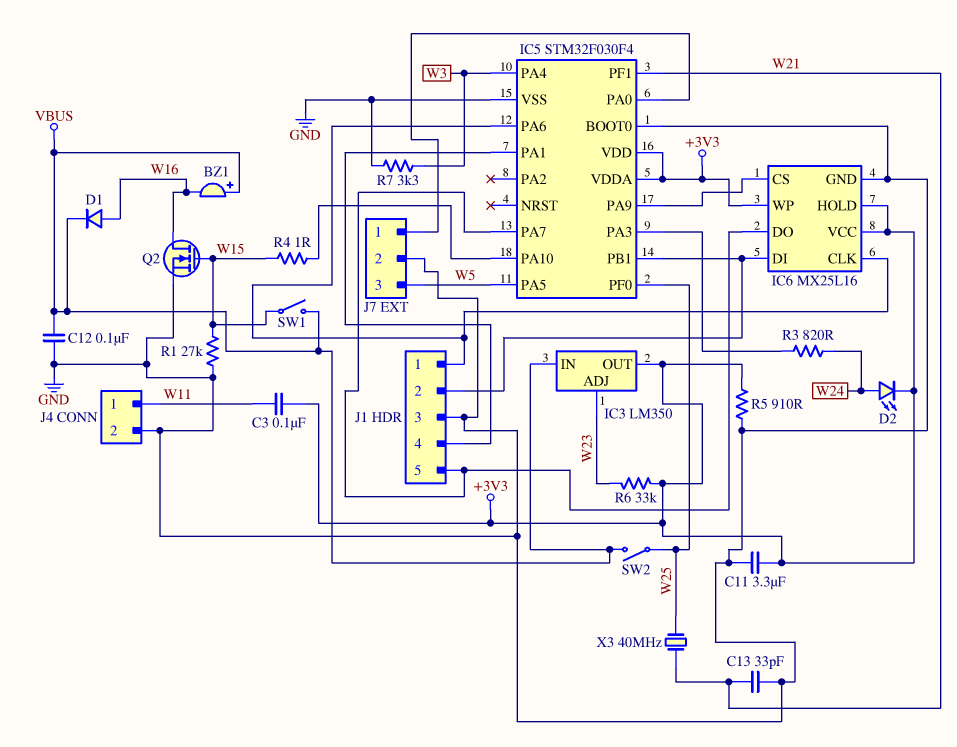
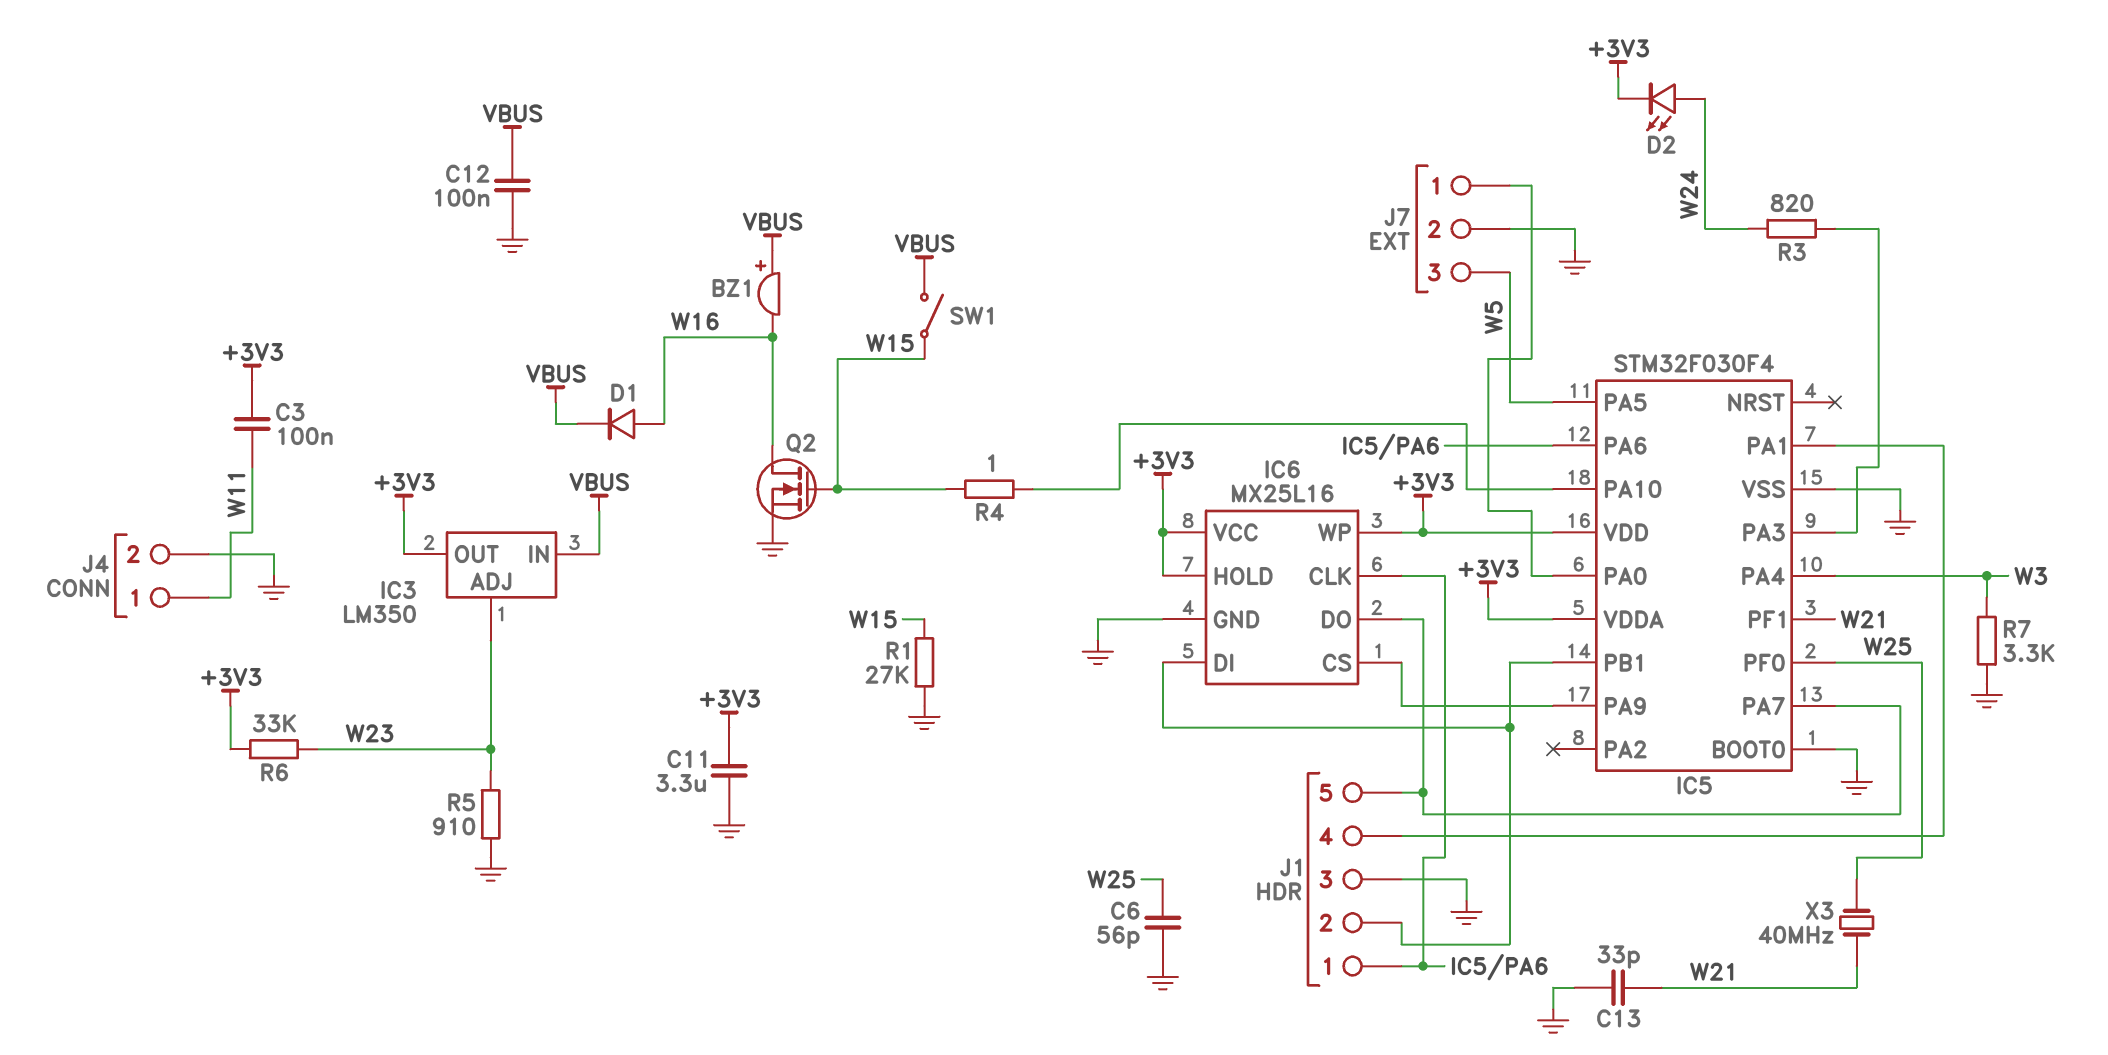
C6: none -> 56pF (GND, W25)
R5: 910 (+3V3, GND) -> 910 (GND, W23)
SW2: switch (VBUS, W25) -> none

